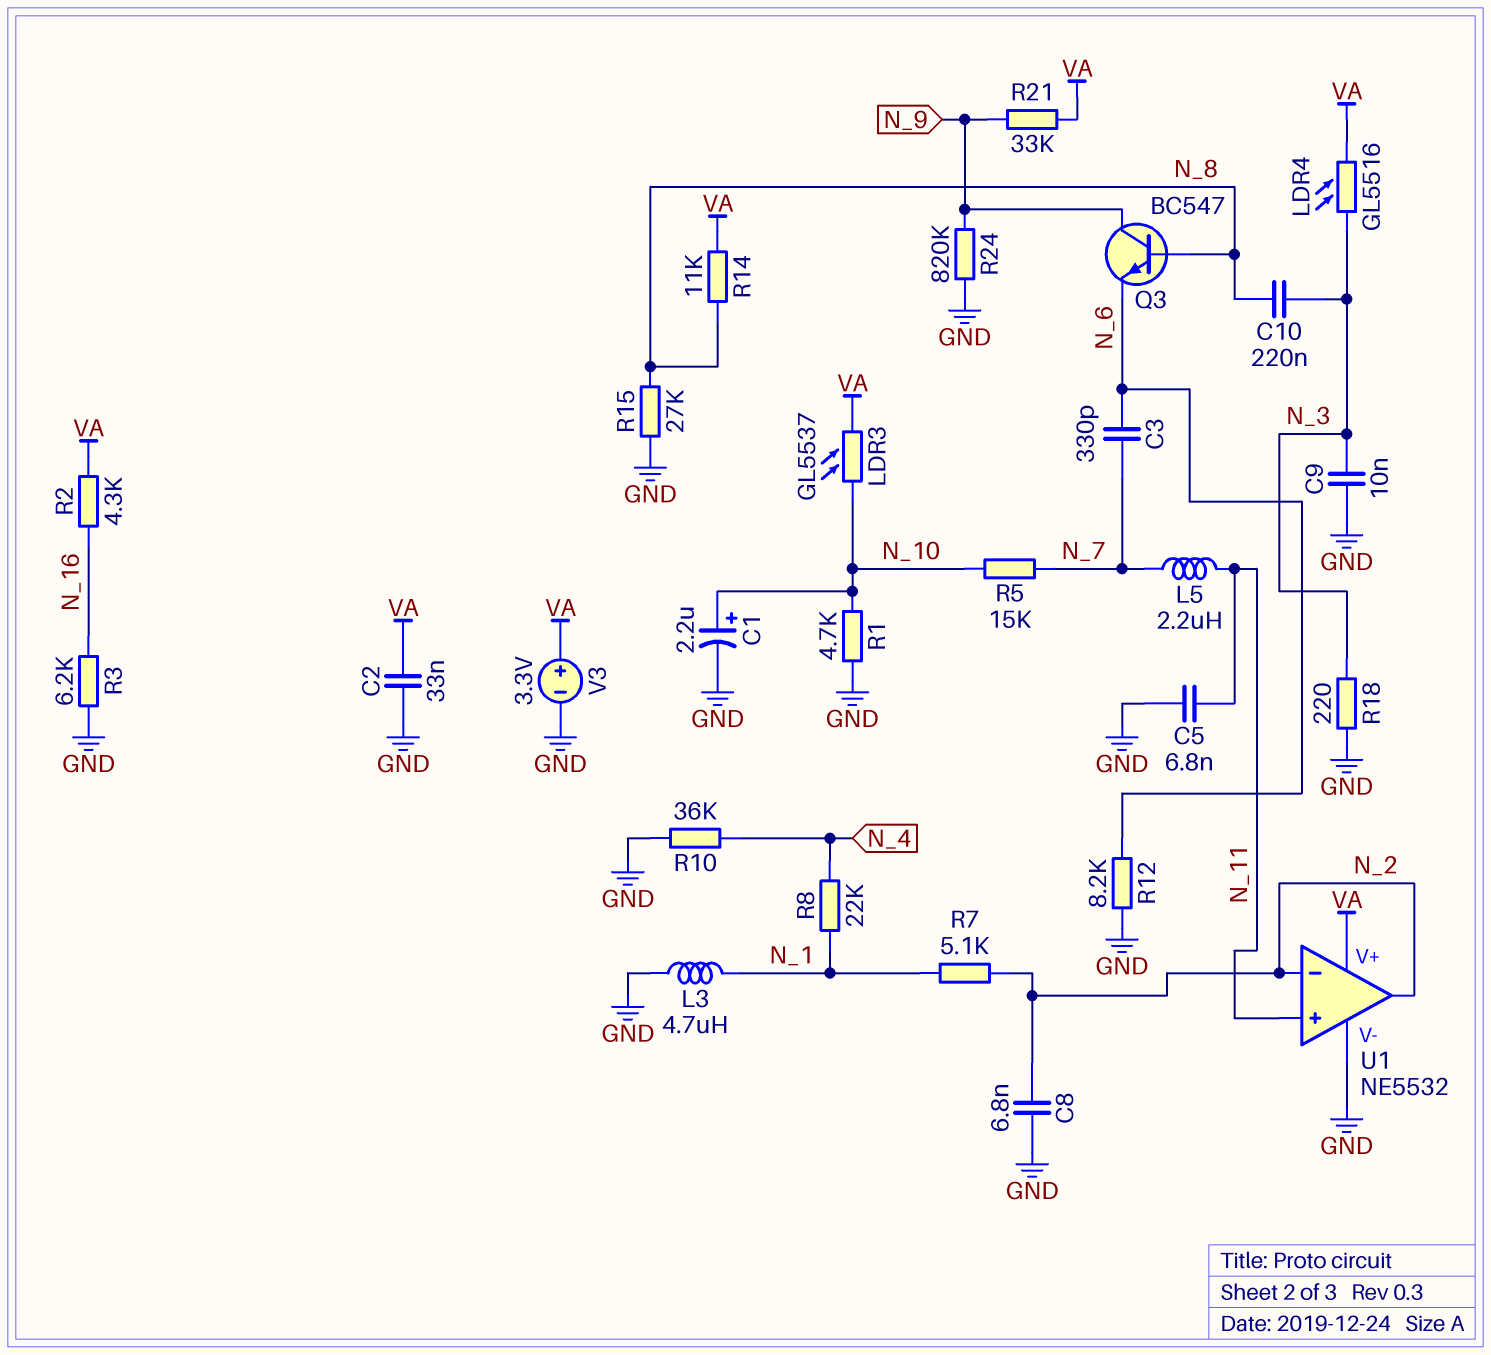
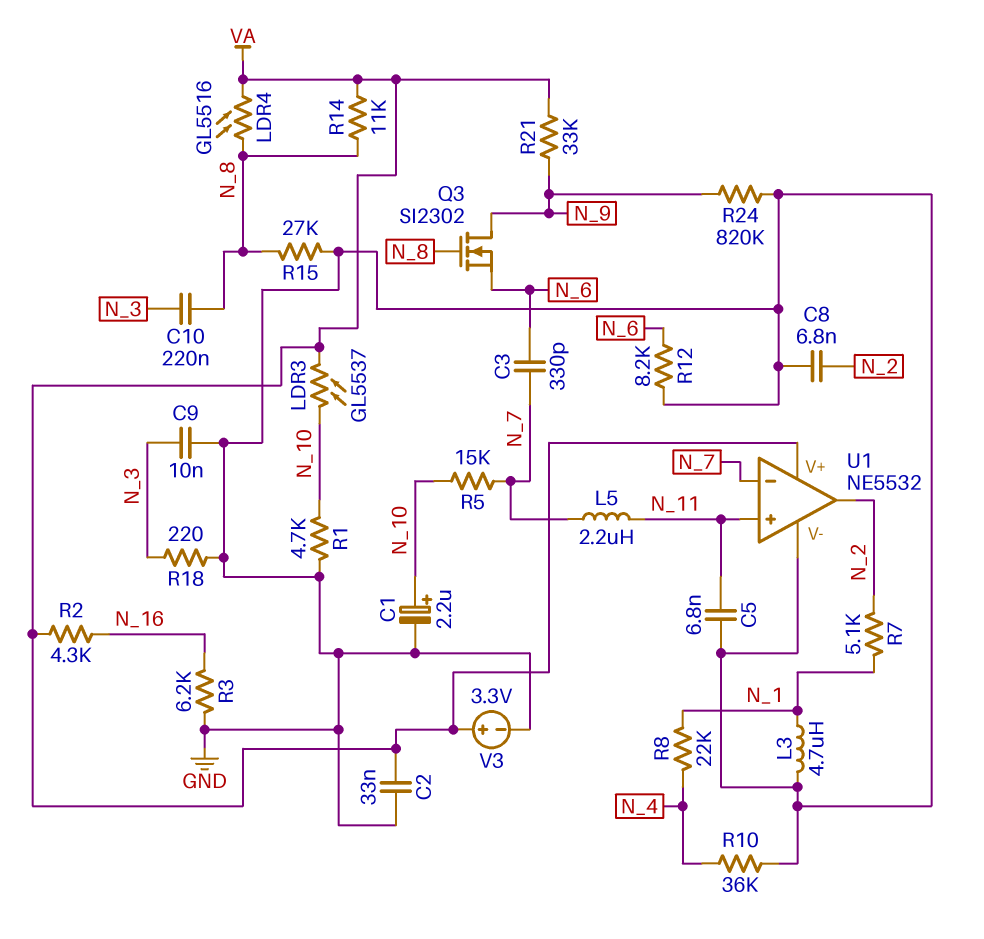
LDR4: GL5516 (N_3, VA) -> GL5516 (N_8, VA)
Q3: NPN BC547 (B N_8, C N_9, E N_6) -> NMOS SI2302 (G N_8, D N_9, S N_6)
U1 pin in-: N_2 -> N_7

